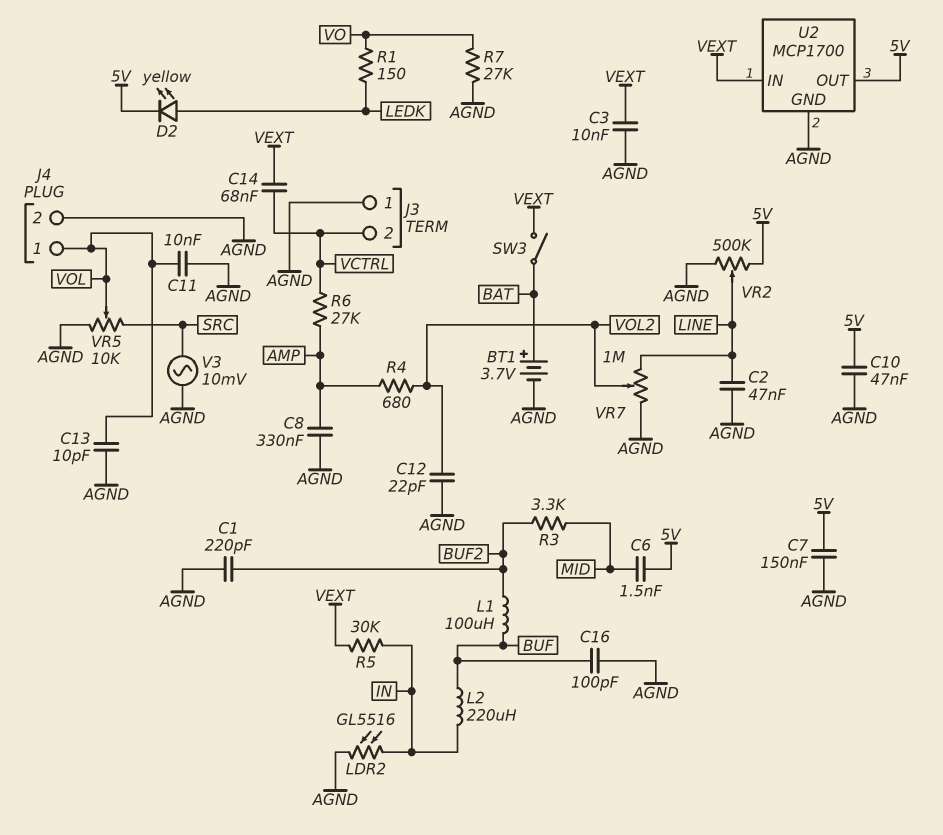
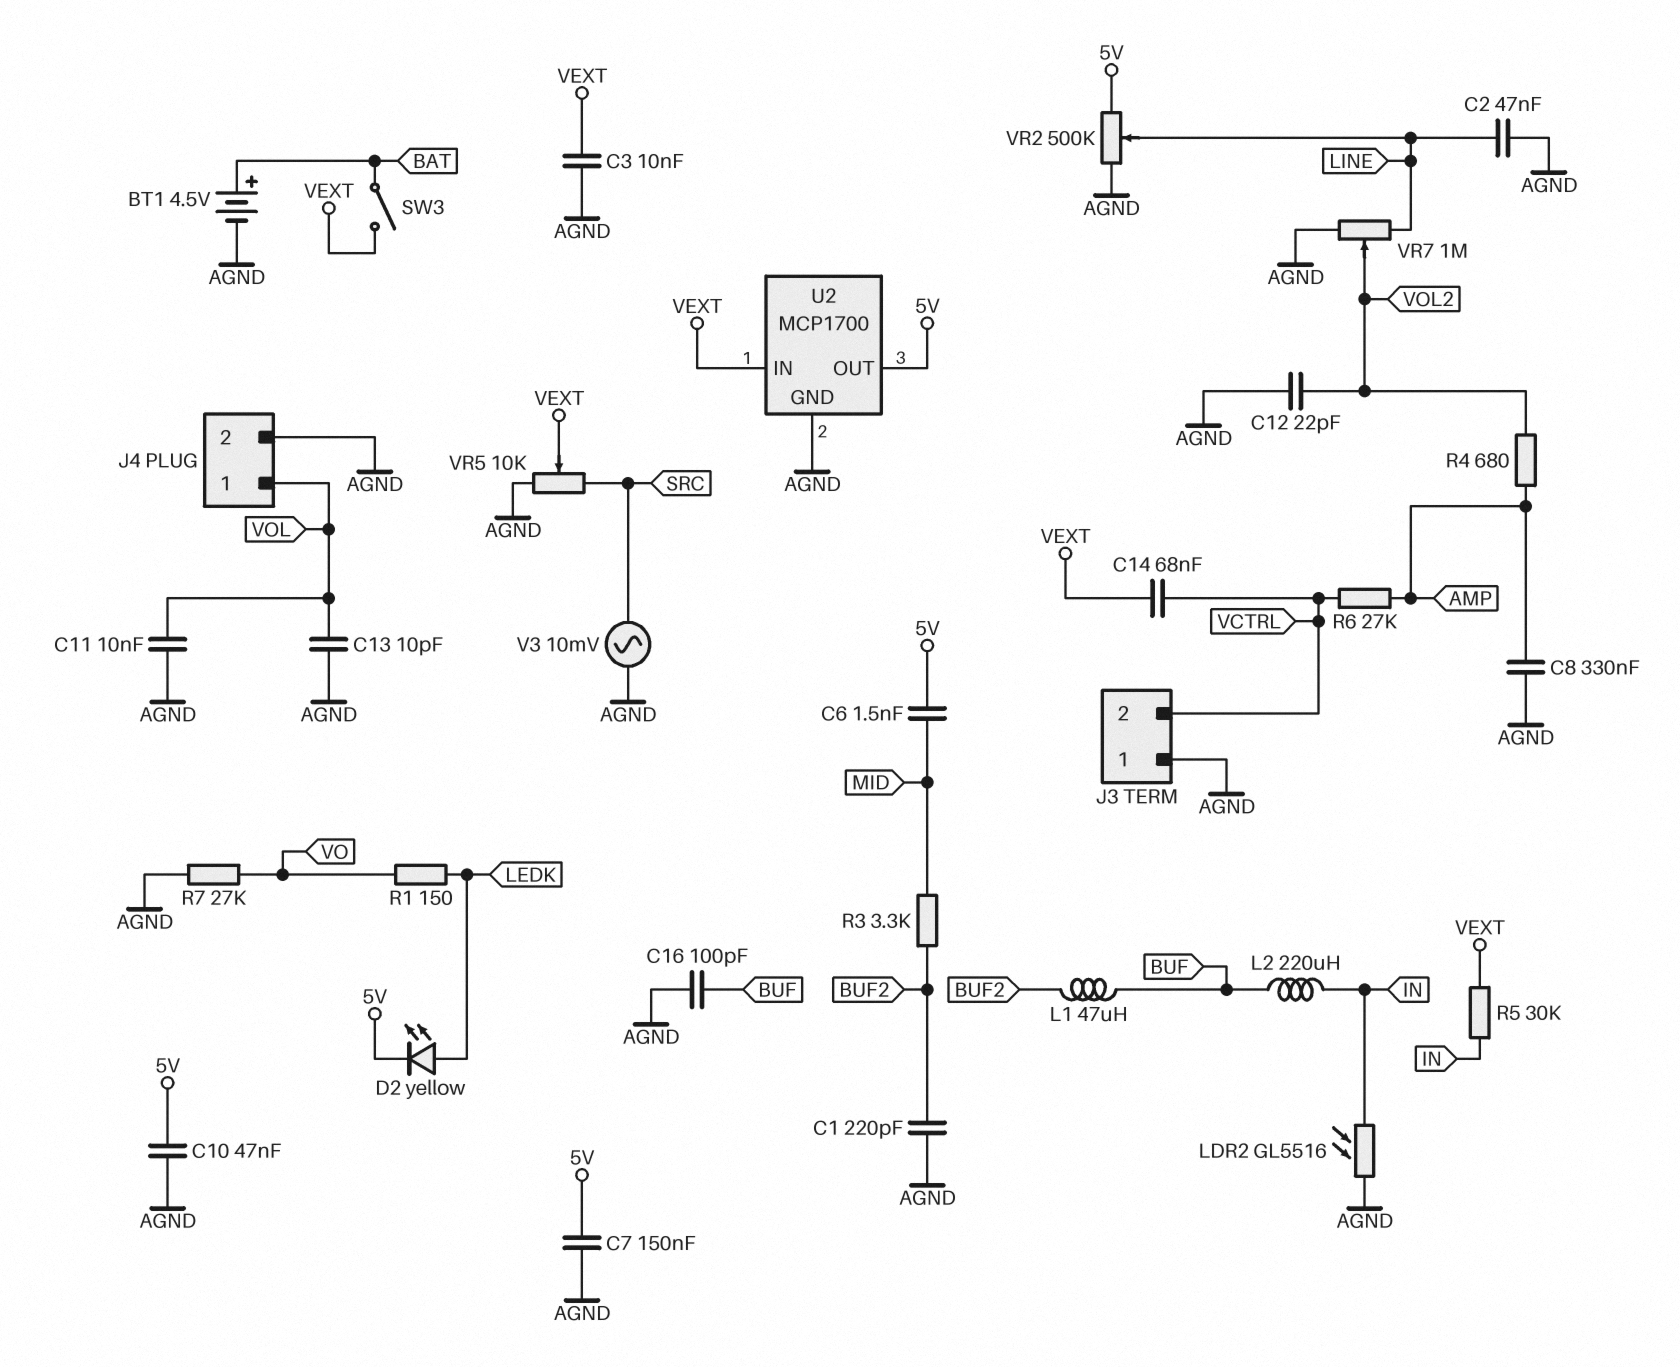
BT1: 3.7V (plus BAT, minus AGND) -> 4.5V (plus BAT, minus AGND)
L1: 100uH (BUF, BUF2) -> 47uH (BUF, BUF2)
VR5: 10k (AGND, SRC, wiper VOL) -> 10k (AGND, SRC, wiper VEXT)

